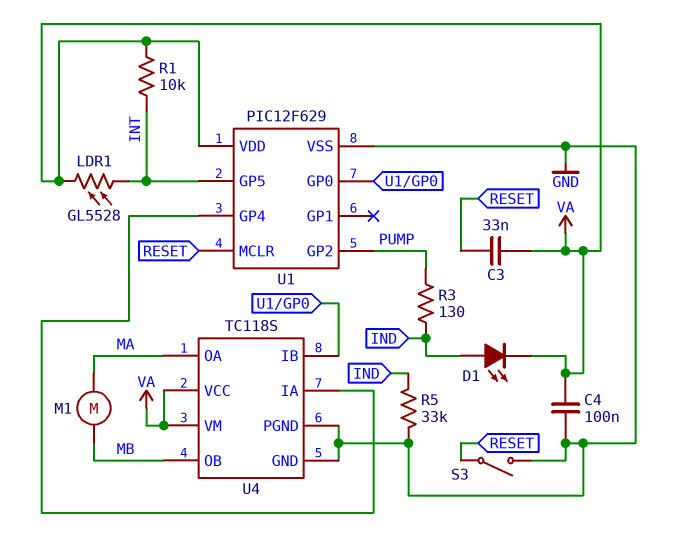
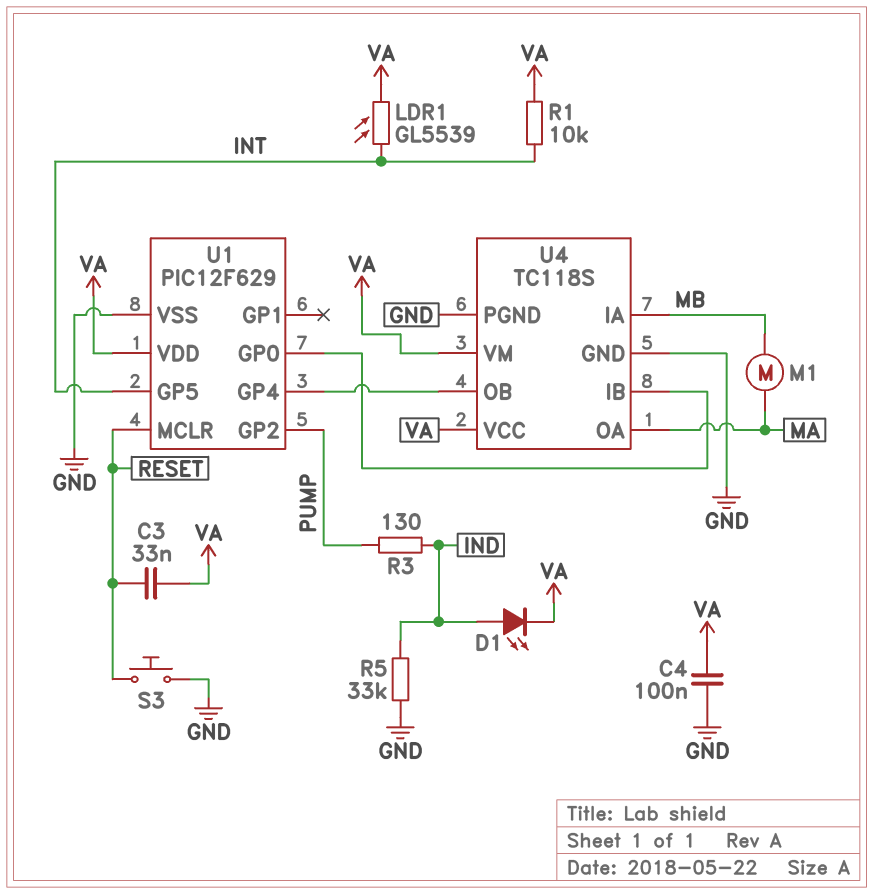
LDR1: GL5528 (INT, VA) -> GL5539 (INT, VA)
S3: switch (GND, RESET) -> button (GND, RESET)
U4 pin IA: U1/GP4 -> MB
U4 pin OB: MB -> U1/GP4

